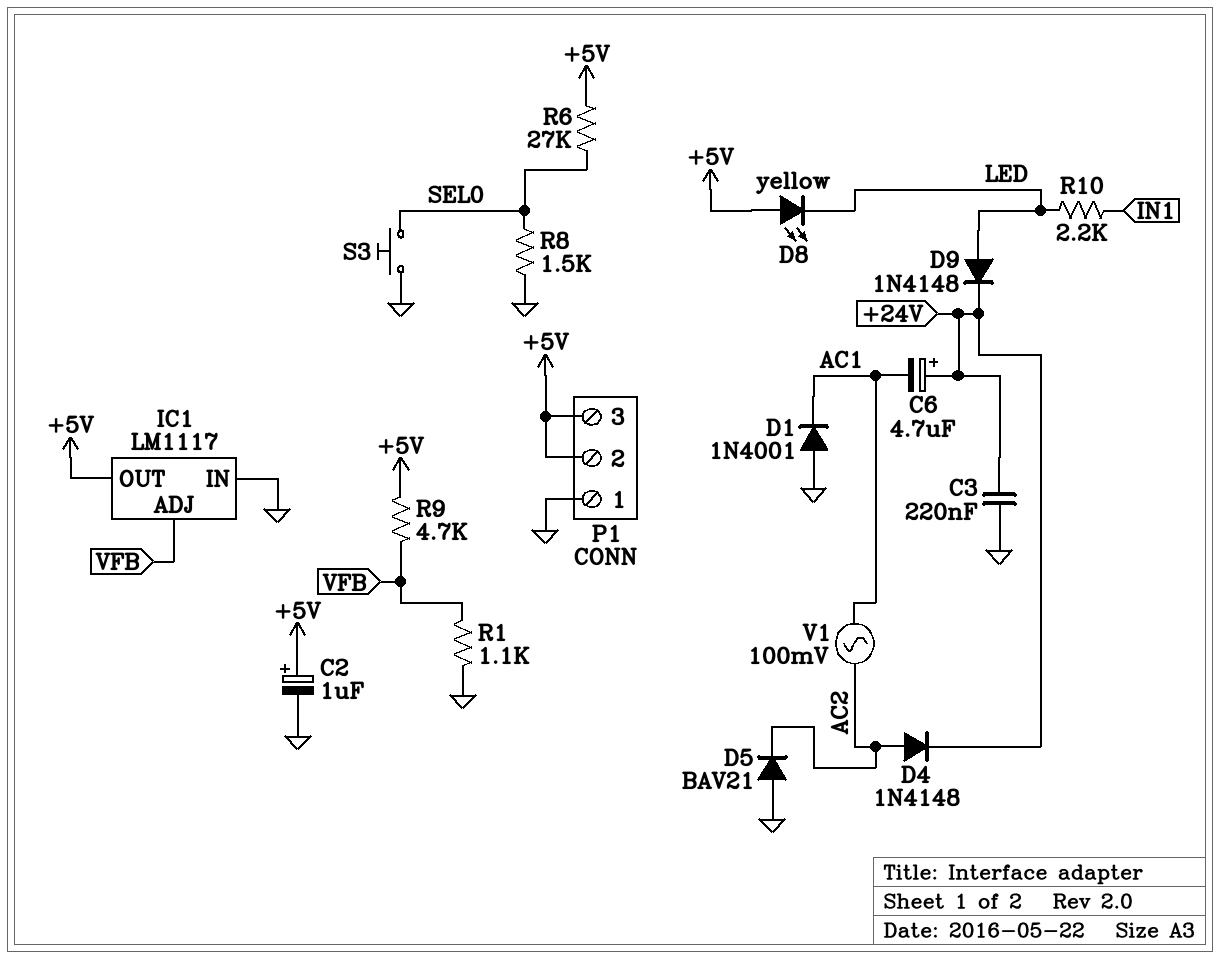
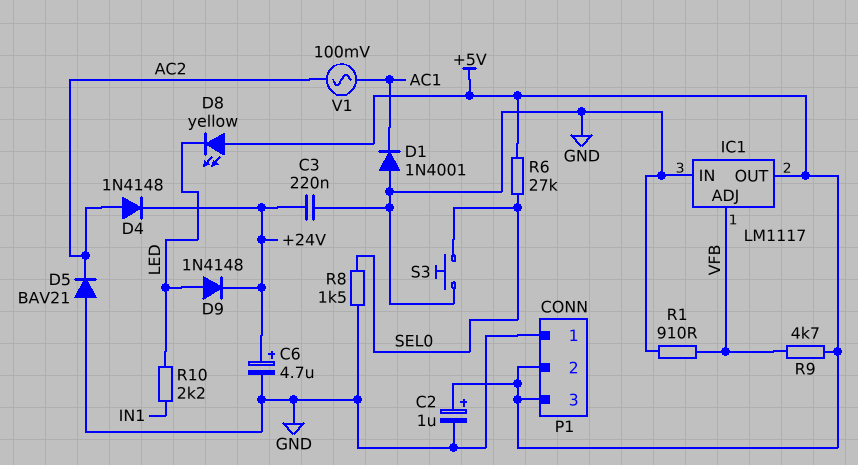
C6: 4.7uF (plus +24V, minus AC1) -> 4.7uF (plus +24V, minus GND)
R1: 1.1k (GND, VFB) -> 910 (GND, VFB)

